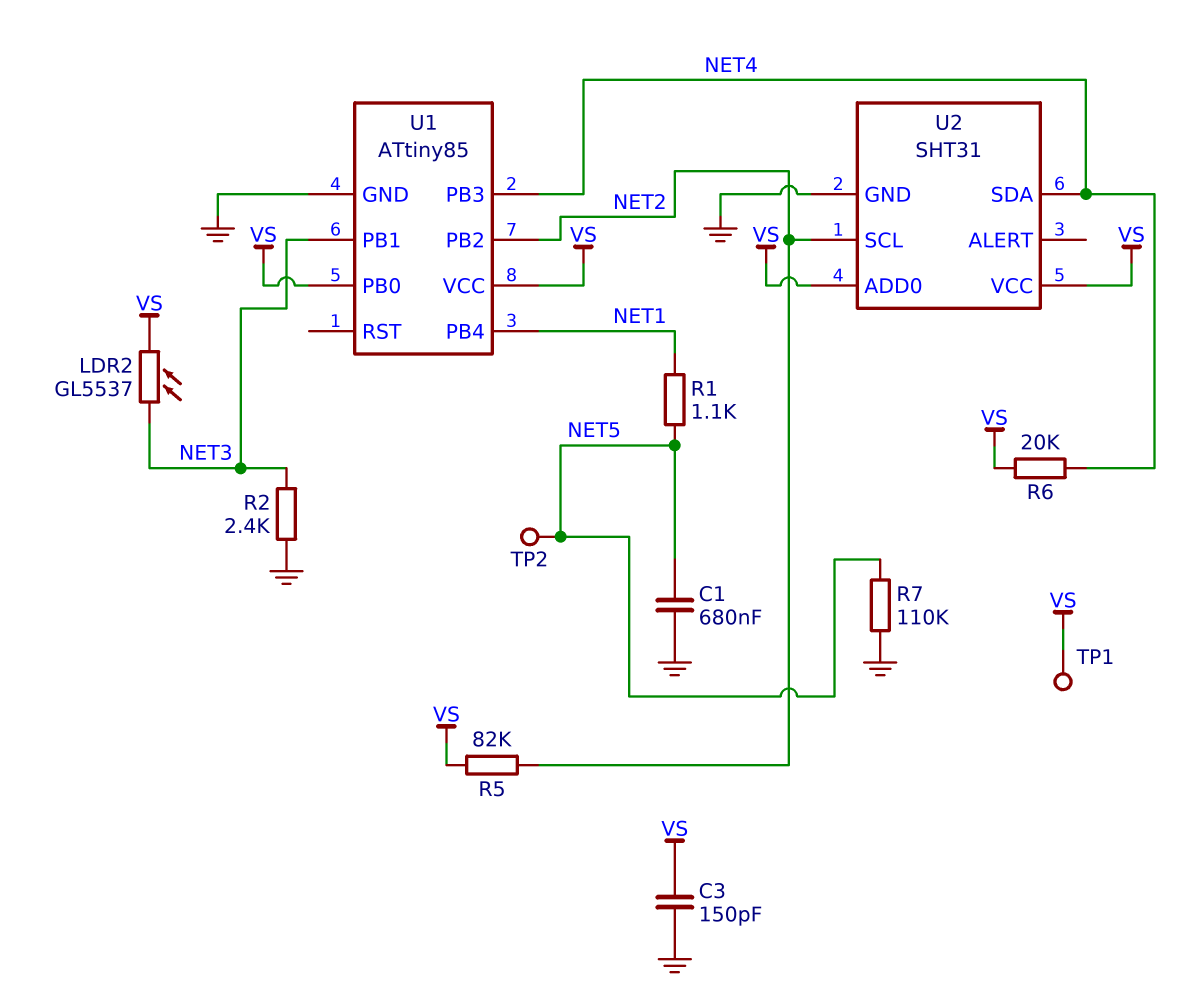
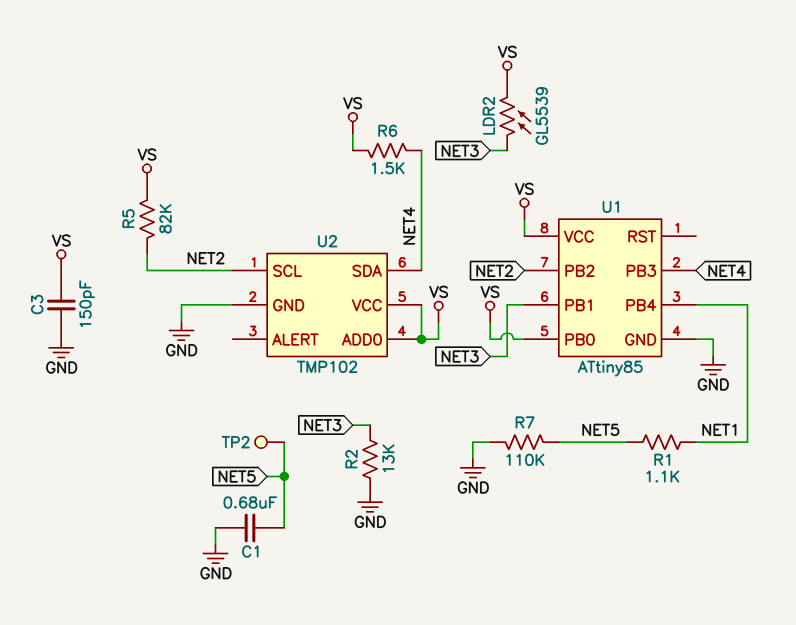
LDR2: GL5537 (NET3, VS) -> GL5539 (NET3, VS)
R2: 2.4k (GND, NET3) -> 13k (GND, NET3)
R6: 20k (NET4, VS) -> 1.5k (NET4, VS)
TP1: test point (VS) -> none
U2: SHT31 -> TMP102

